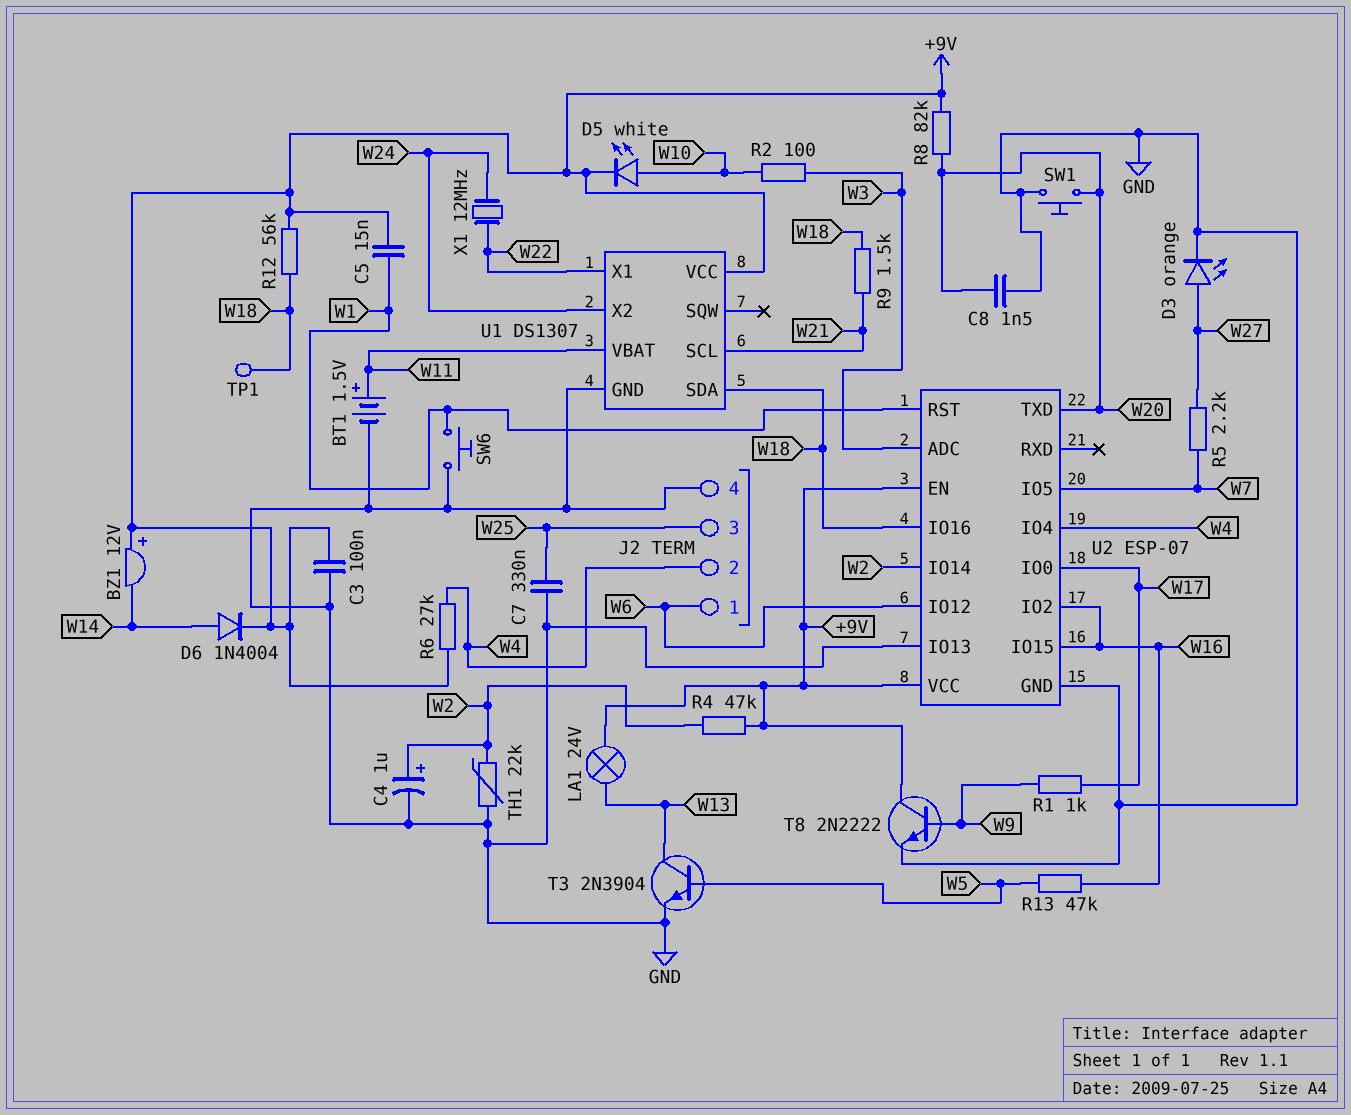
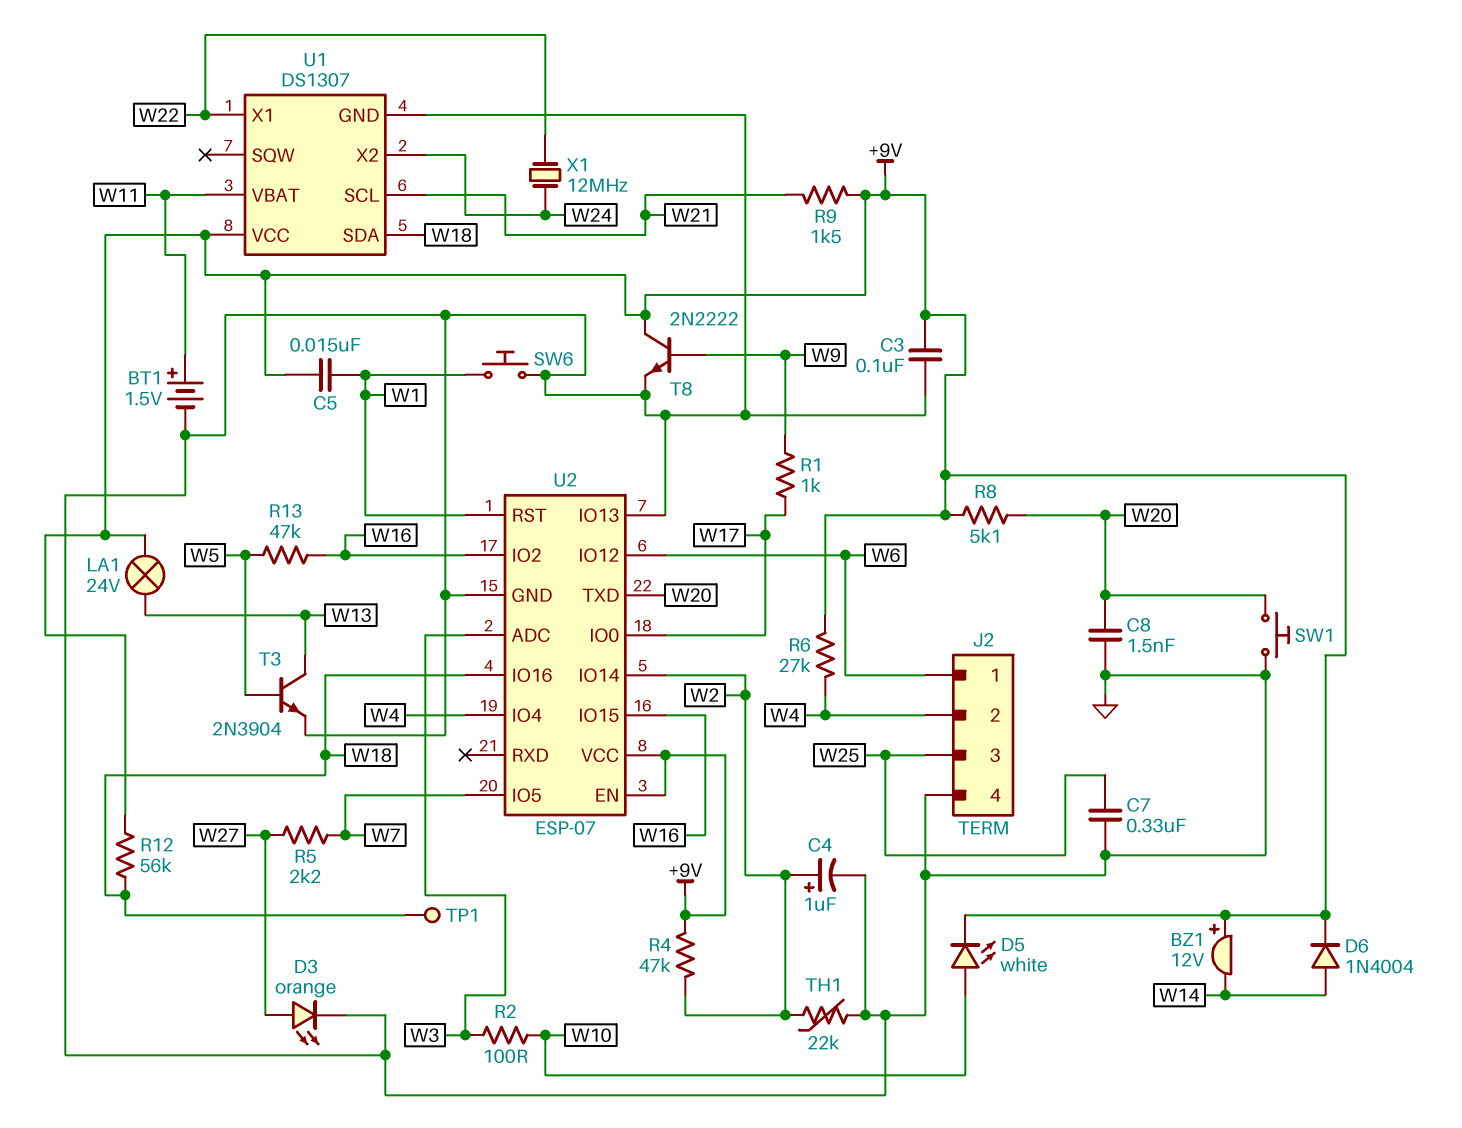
R8: 82k (+9V, W20) -> 5.1k (+9V, W20)
R9: 1.5k (W18, W21) -> 1.5k (+9V, W21)

